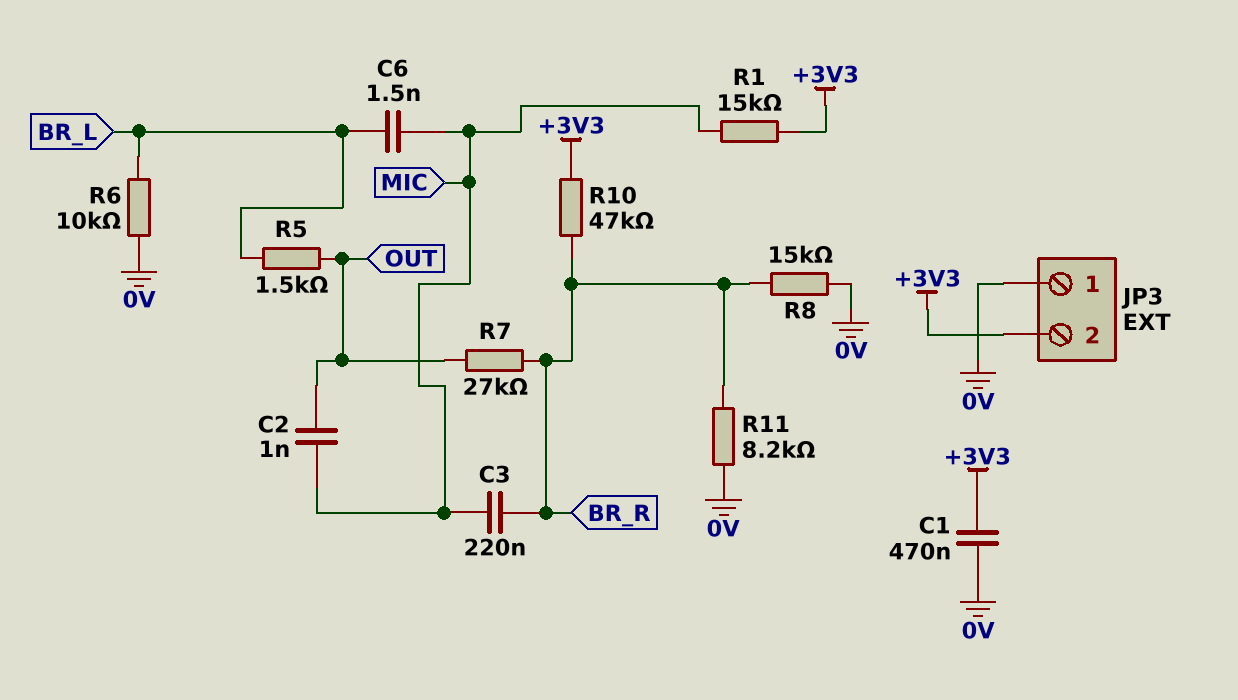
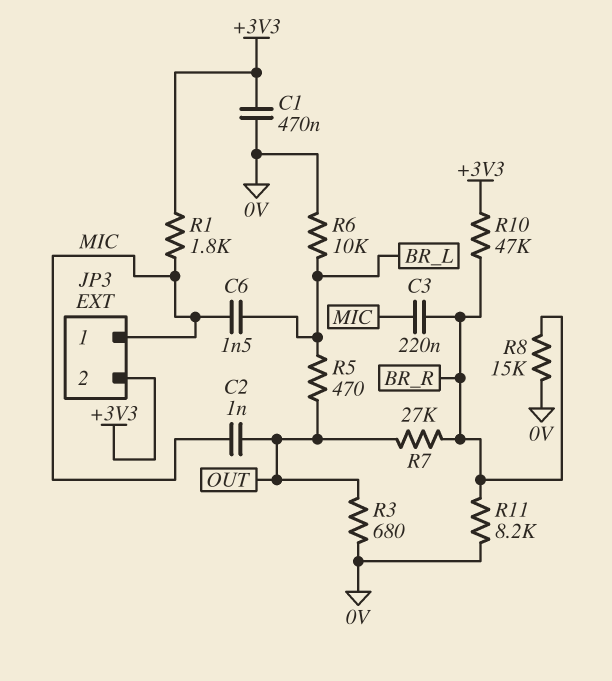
JP3 pin 1: 0V -> MIC
R1: 15k (+3V3, MIC) -> 1.8k (+3V3, MIC)
R3: none -> 680 (0V, OUT)
R5: 1.5k (BR_L, OUT) -> 470 (BR_L, OUT)

